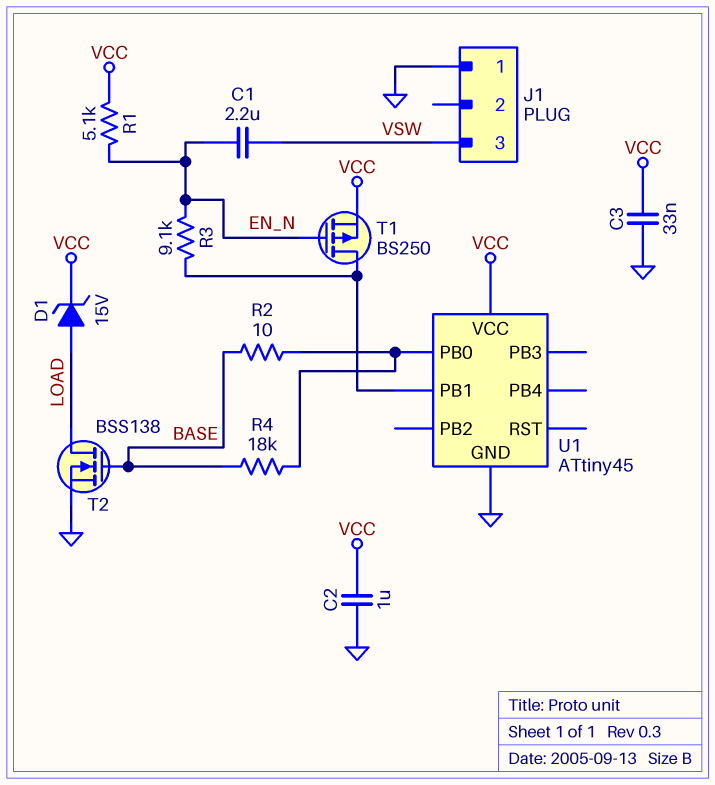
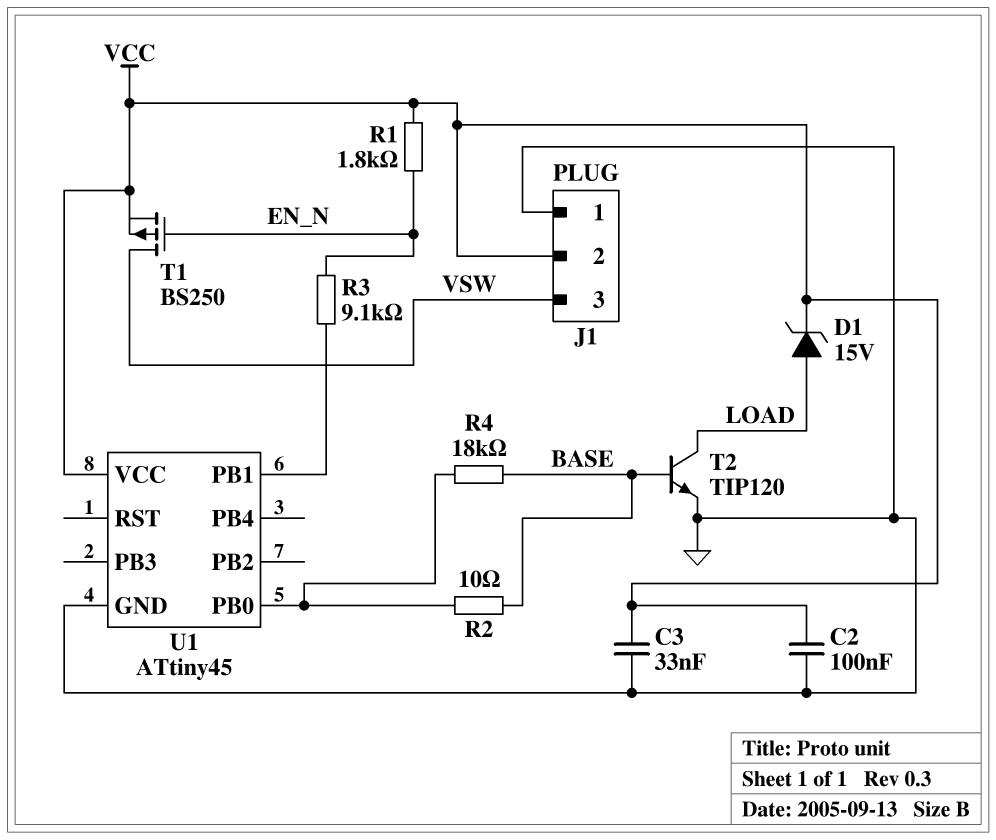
C1: 2.2uF (EN_N, VSW) -> none
C2: 1uF (GND, VCC) -> 100nF (GND, VCC)
J1 pin 2: none -> VCC
R1: 5.1k (EN_N, VCC) -> 1.8k (EN_N, VCC)
T1: PMOS BS250 (G EN_N, D U1/PB1, S VCC) -> PMOS BS250 (G EN_N, D VSW, S VCC)
T2: NMOS BSS138 (G BASE, D LOAD, S GND) -> NPN TIP120 (B BASE, C LOAD, E GND)

